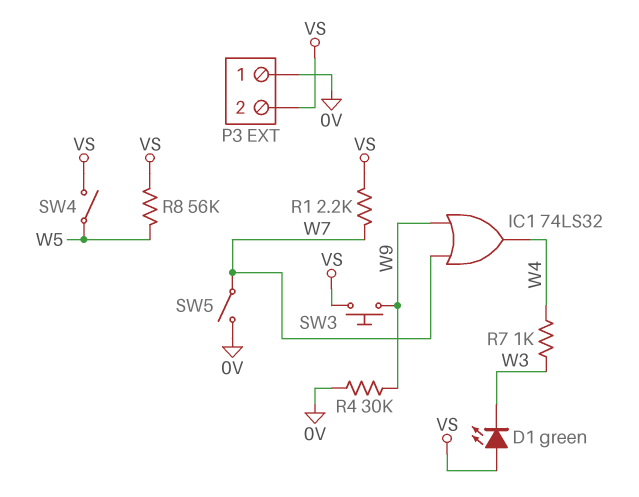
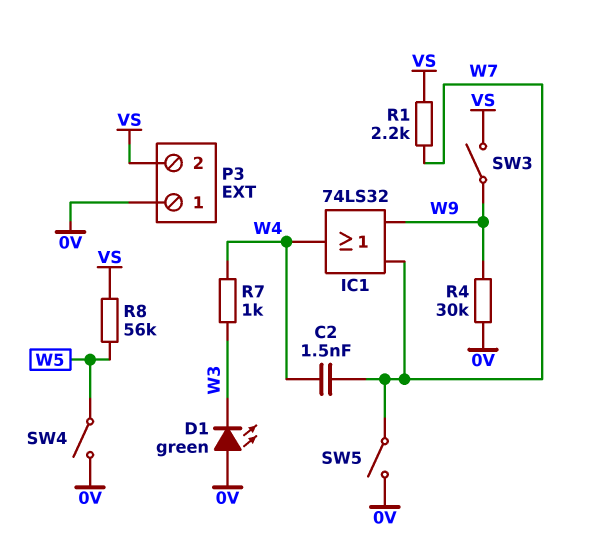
C2: none -> 1.5nF (W4, W7)
D1: LED green (A VS, K W3) -> LED green (A 0V, K W3)
SW3: button (VS, W9) -> switch (VS, W9)
SW4: switch (VS, W5) -> switch (0V, W5)

